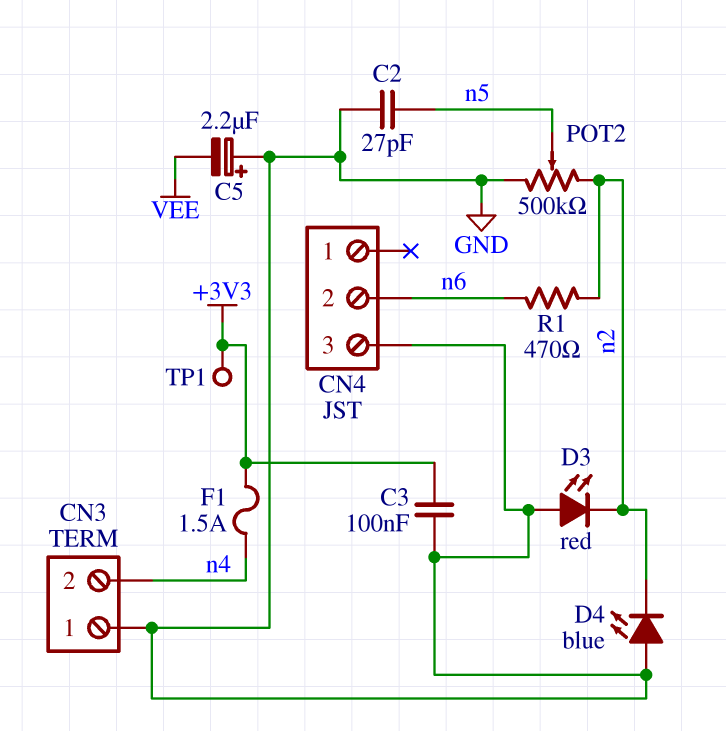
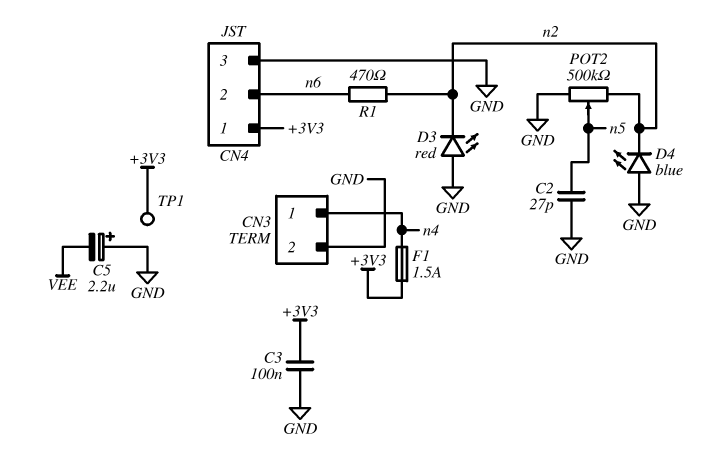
CN3 pin 1: GND -> n4
CN3 pin 2: n4 -> GND
CN4 pin 1: none -> +3V3

